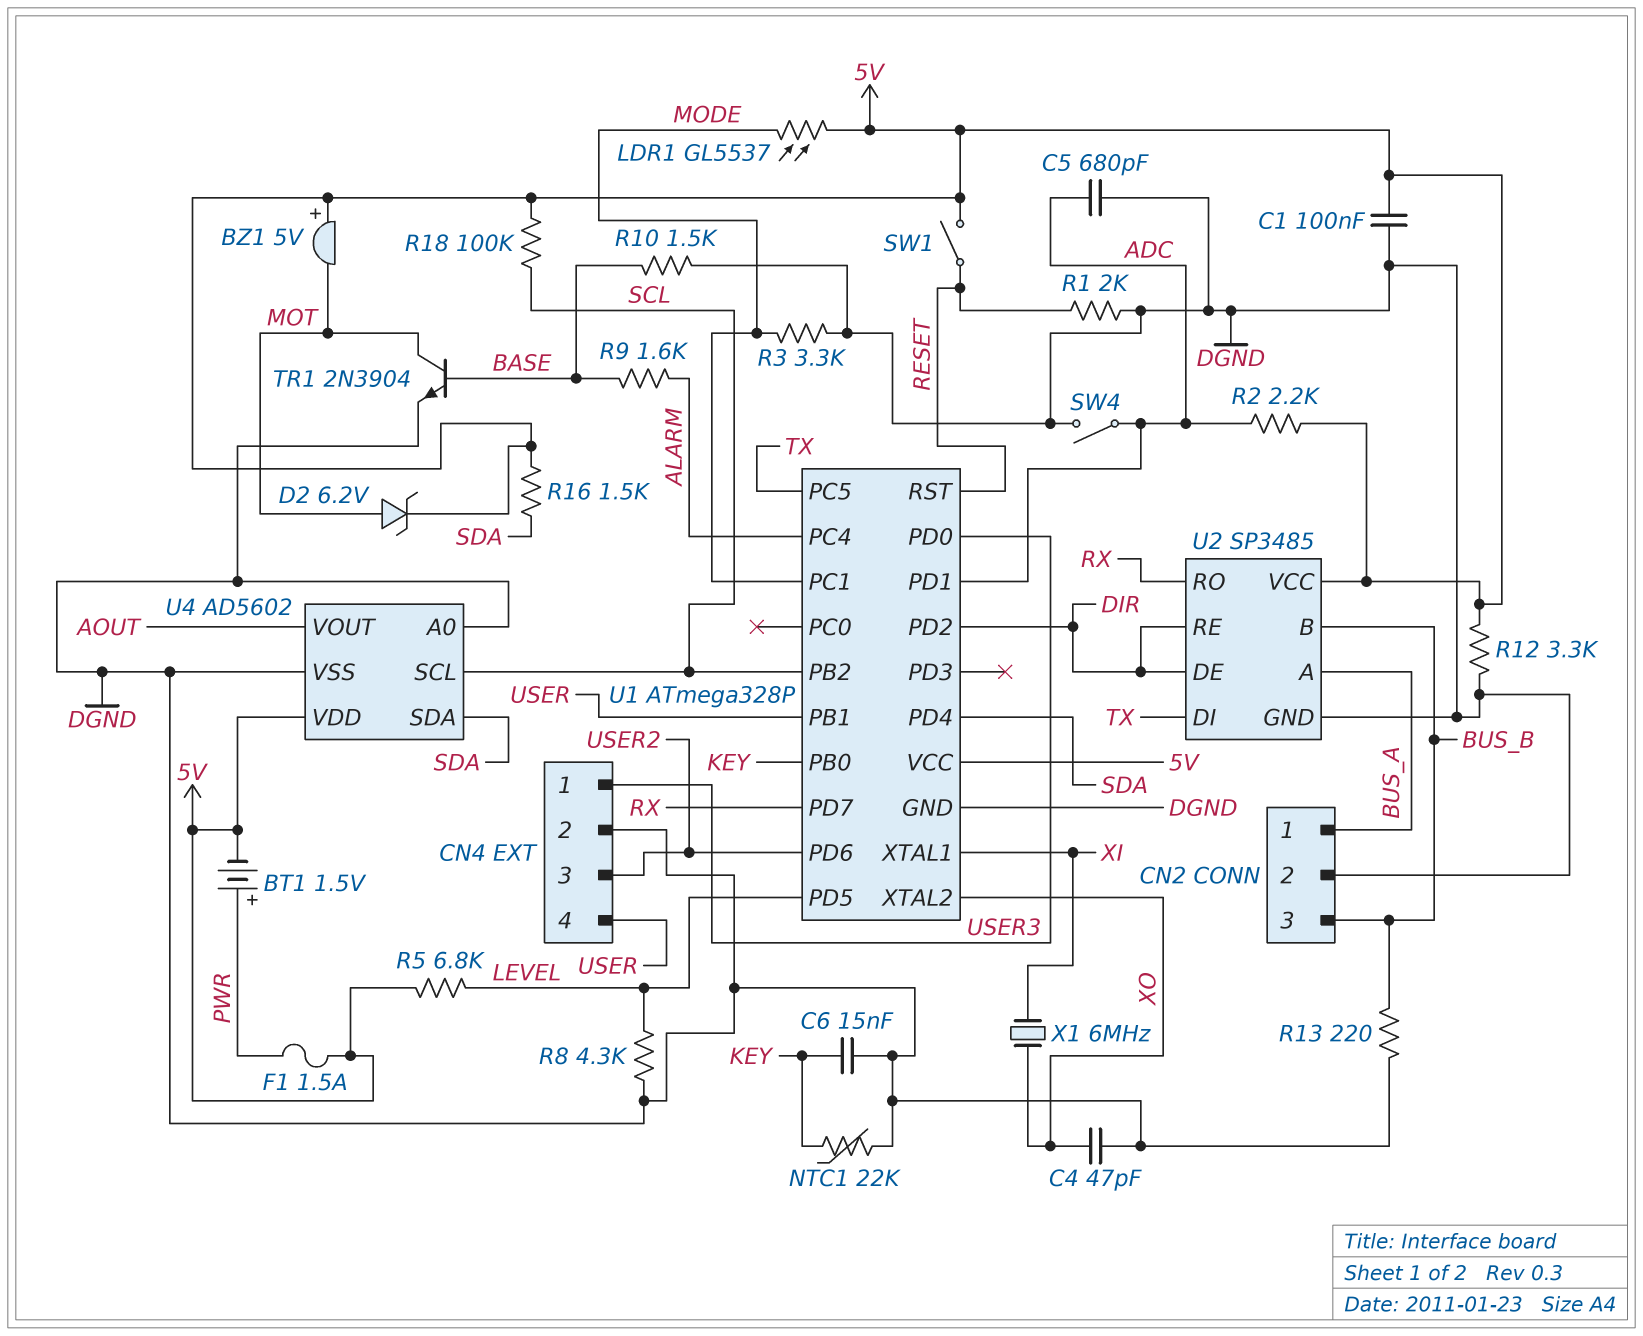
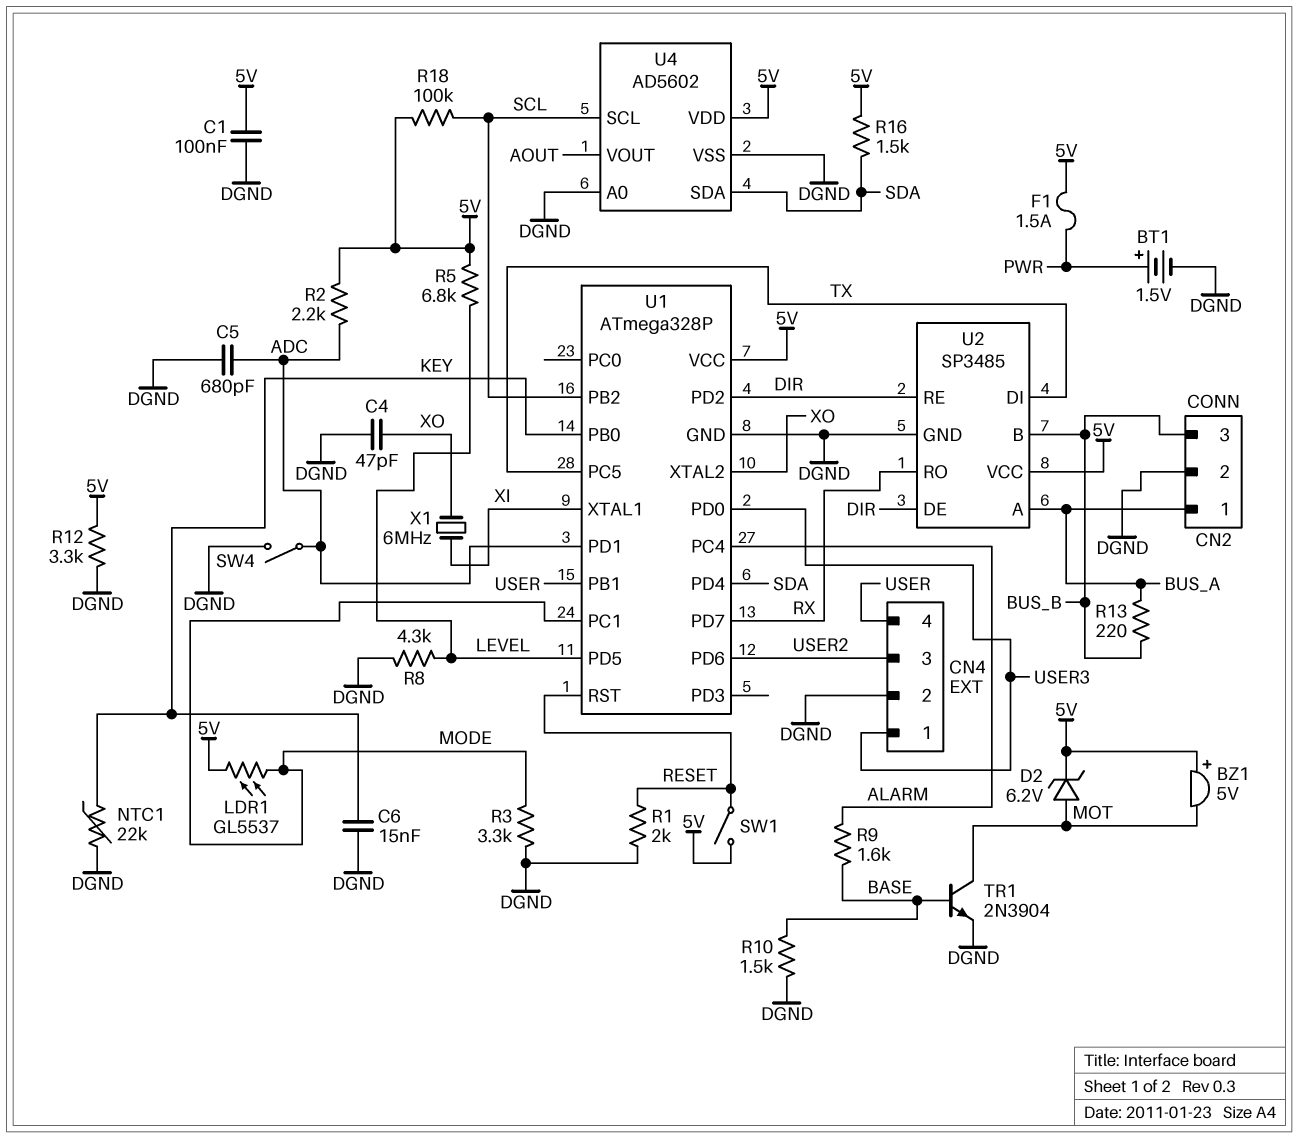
BT1: 1.5V (plus PWR, minus 5V) -> 1.5V (plus PWR, minus DGND)
R13: 220 (BUS_B, DGND) -> 220 (BUS_A, BUS_B)

